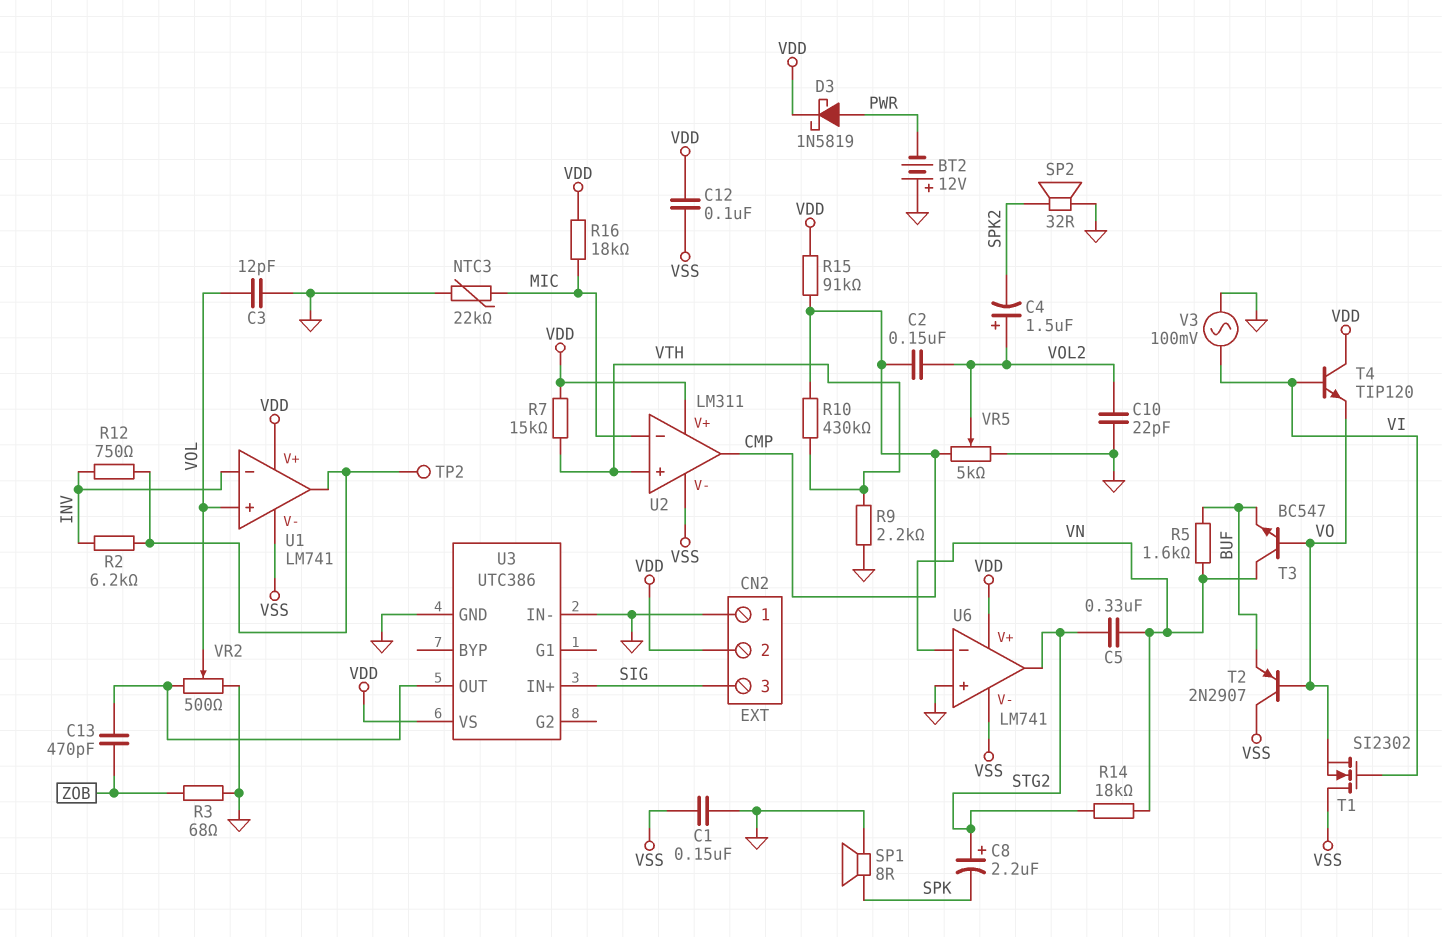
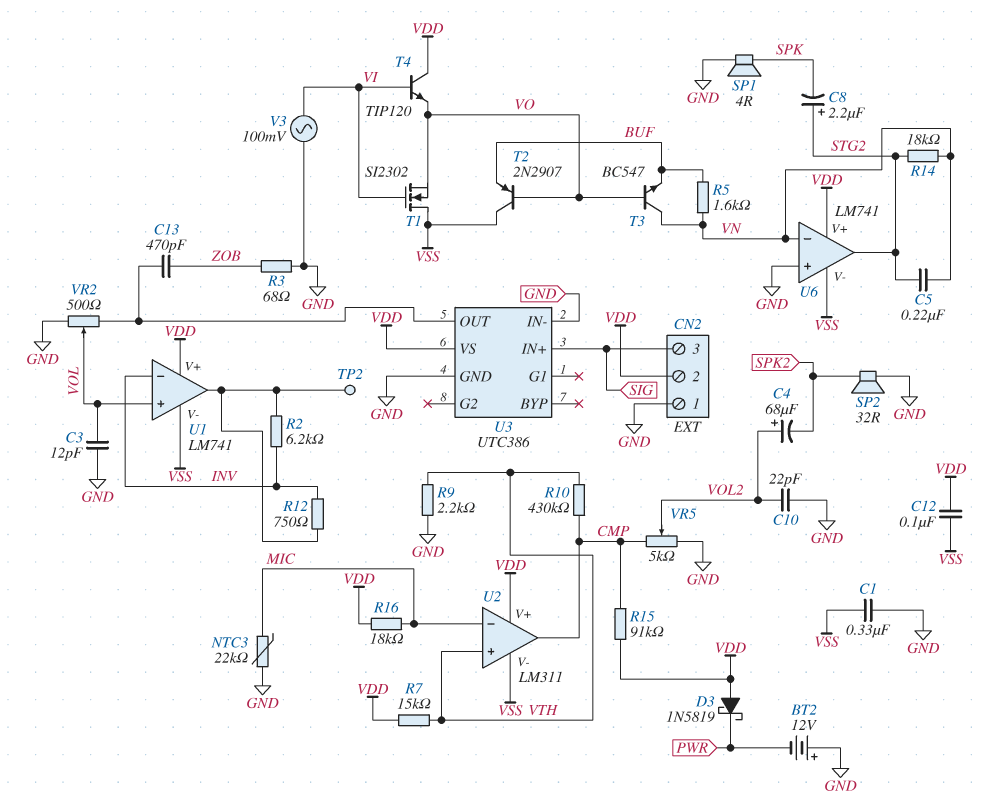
C1: 150nF (GND, VSS) -> 330nF (GND, VSS)
C2: 150nF (CMP, VOL2) -> none
C4: 1.5uF (plus VOL2, minus SPK2) -> 68uF (plus VOL2, minus SPK2)
C5: 330nF (STG2, VN) -> 220nF (STG2, VN)
D3: schottky 1N5819 (A PWR, K VDD) -> schottky 1N5819 (A VDD, K PWR)
SP1: speaker 8R (GND, SPK) -> speaker 4R (GND, SPK)

